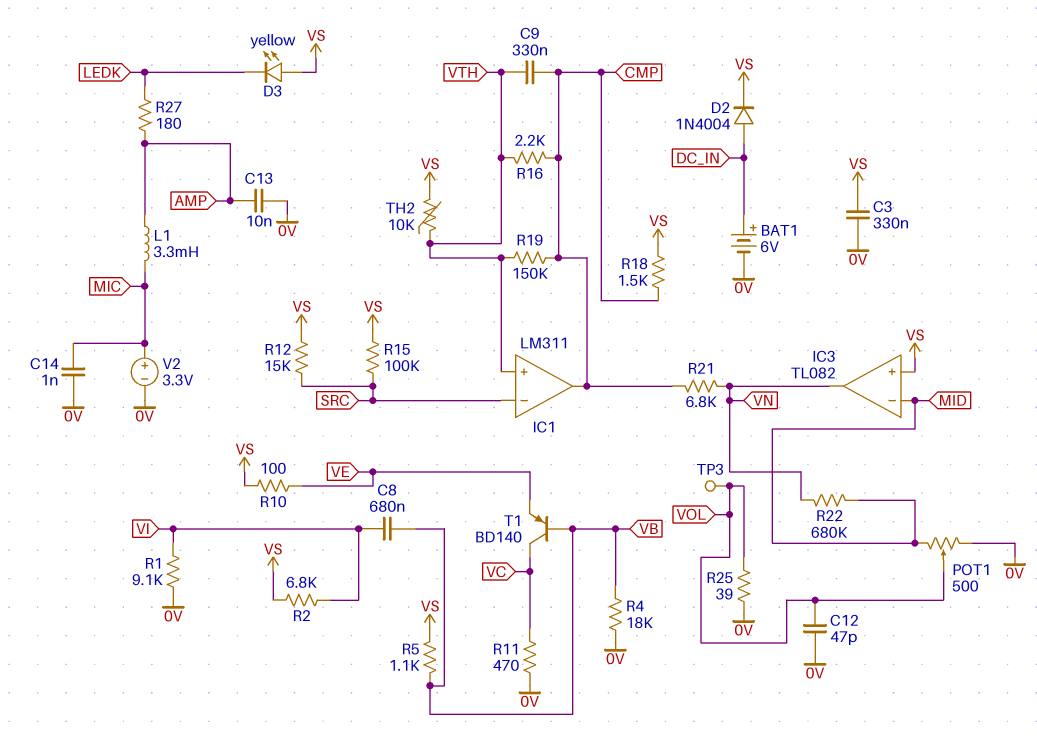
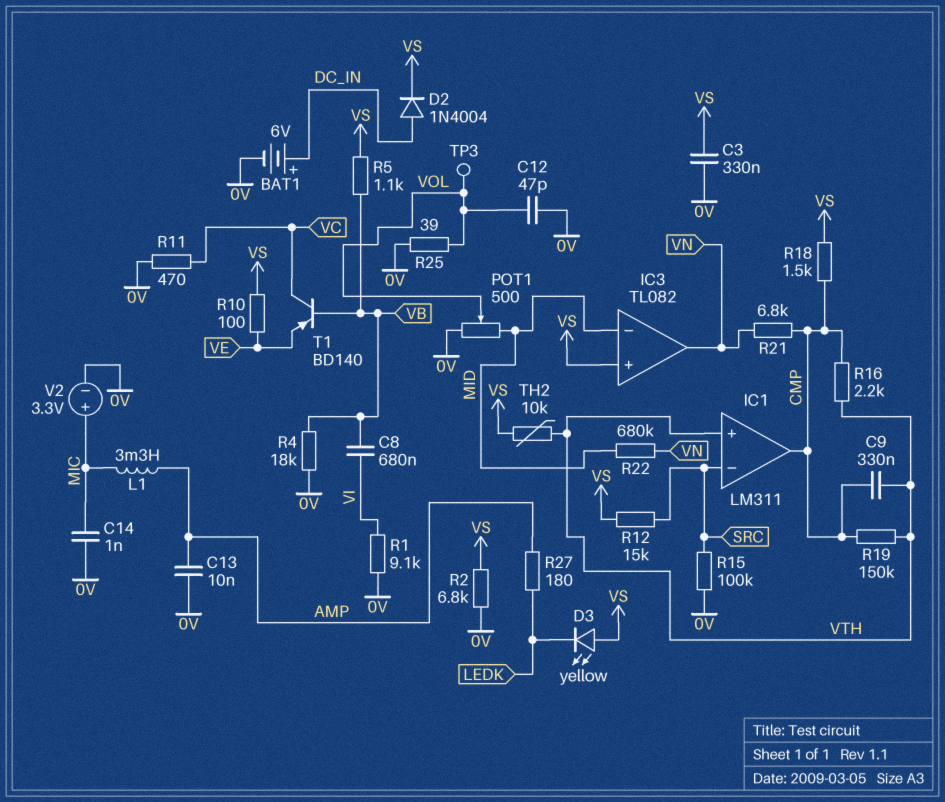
R2: 6.8k (VI, VS) -> 6.8k (0V, VS)
R15: 100k (SRC, VS) -> 100k (0V, SRC)

